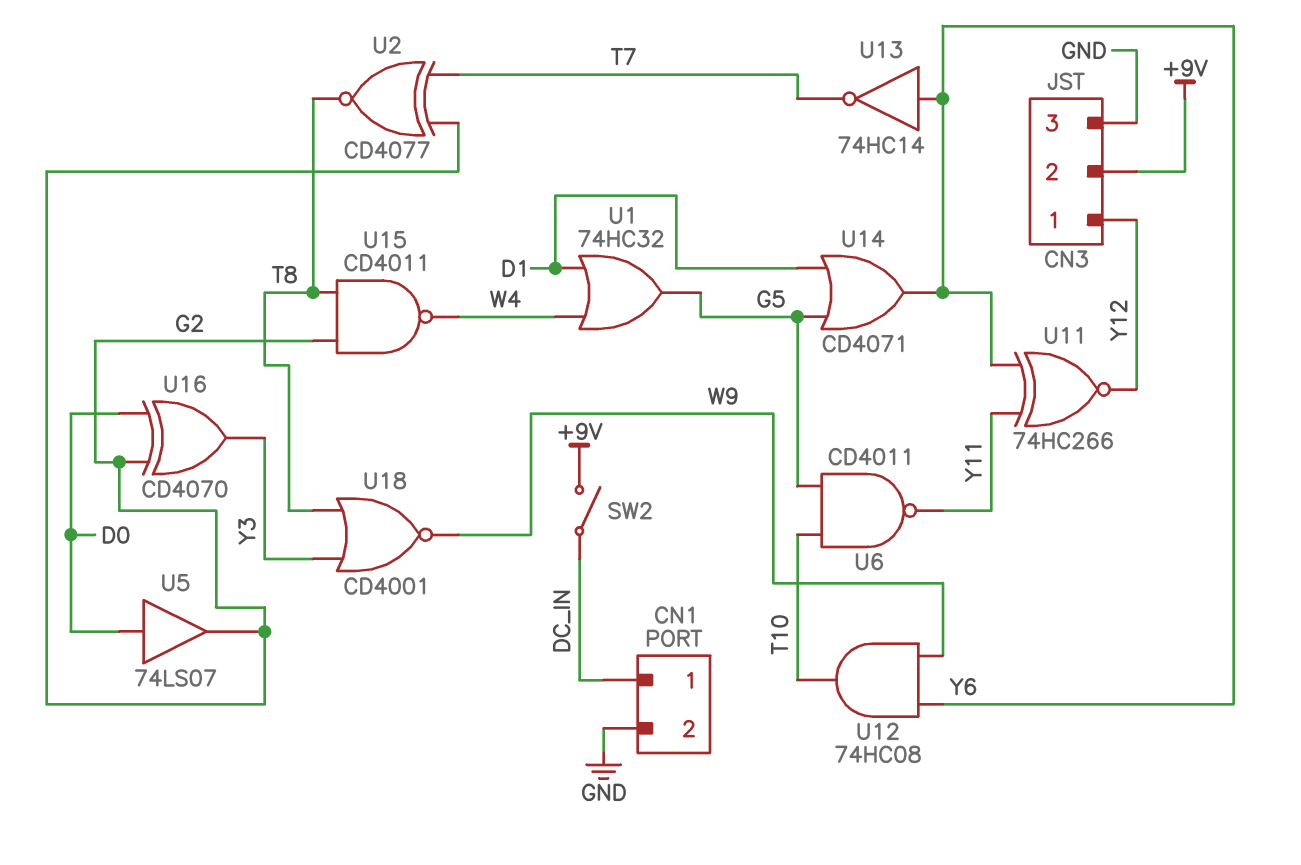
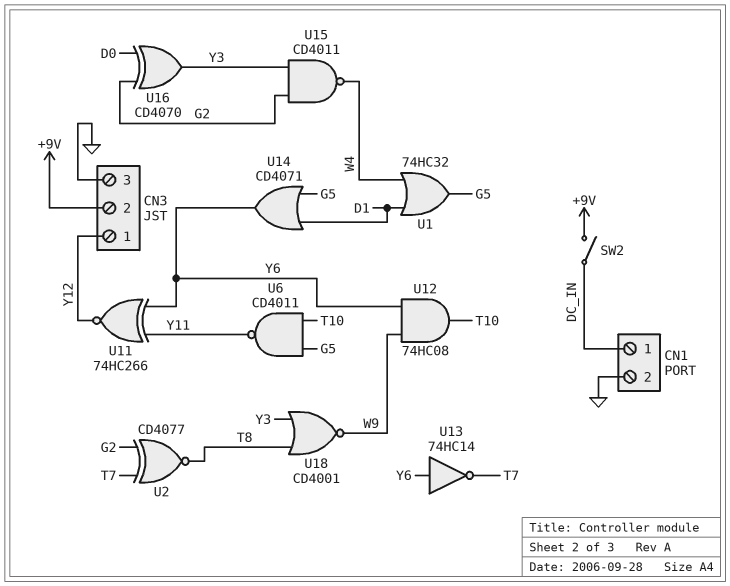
U5: buffer 74LS07 (in D0, out G2) -> none
U15: NAND CD4011 (in G2, in T8, out W4) -> NAND CD4011 (in G2, in Y3, out W4)

